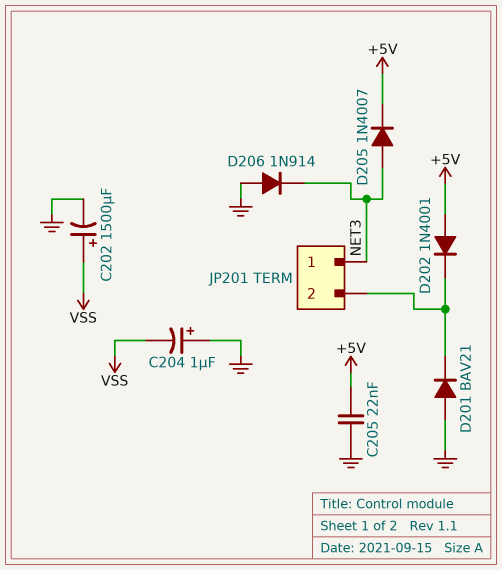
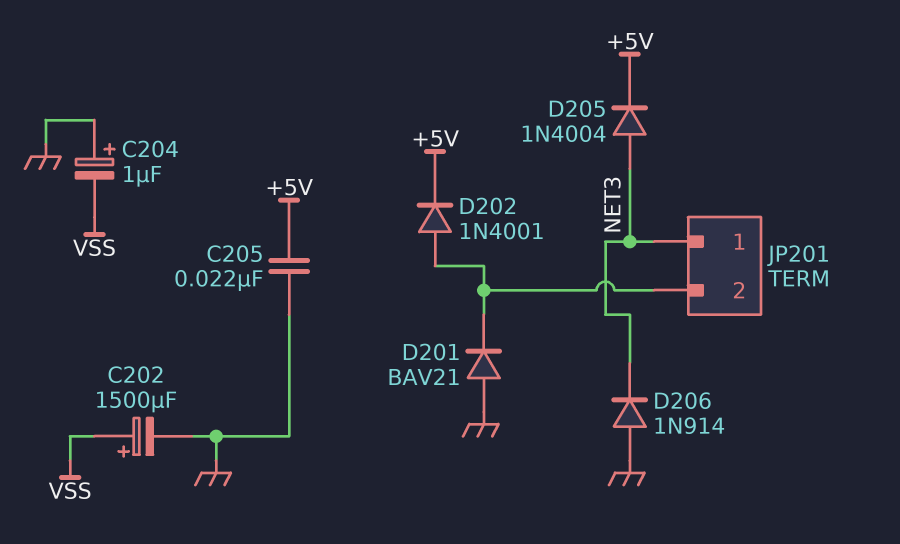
D202: diode 1N4001 (A +5V, K JP201/2) -> diode 1N4001 (A JP201/2, K +5V)
D205: diode 1N4007 (A NET3, K +5V) -> diode 1N4004 (A NET3, K +5V)

